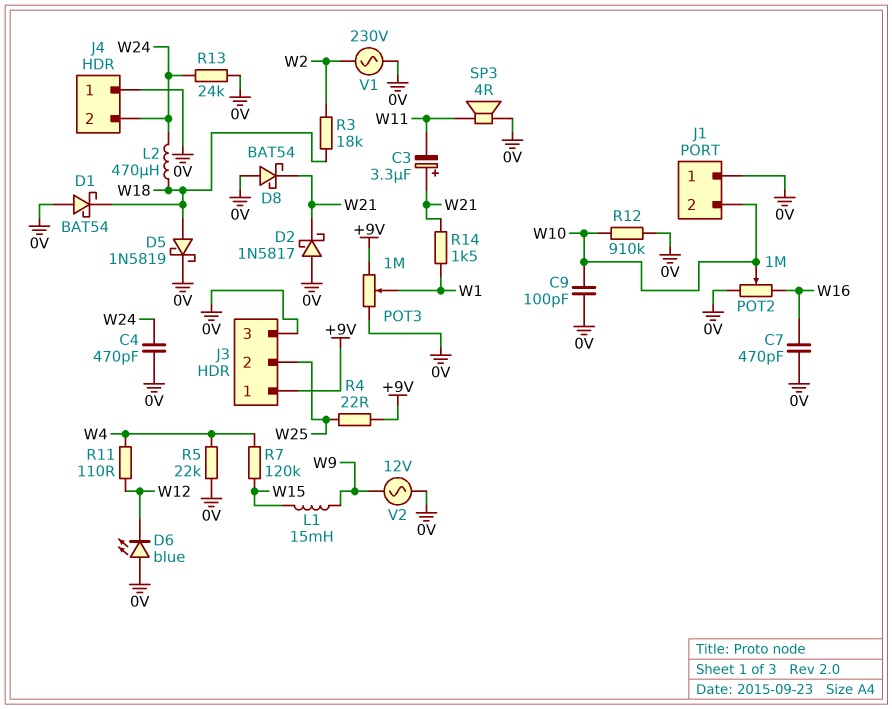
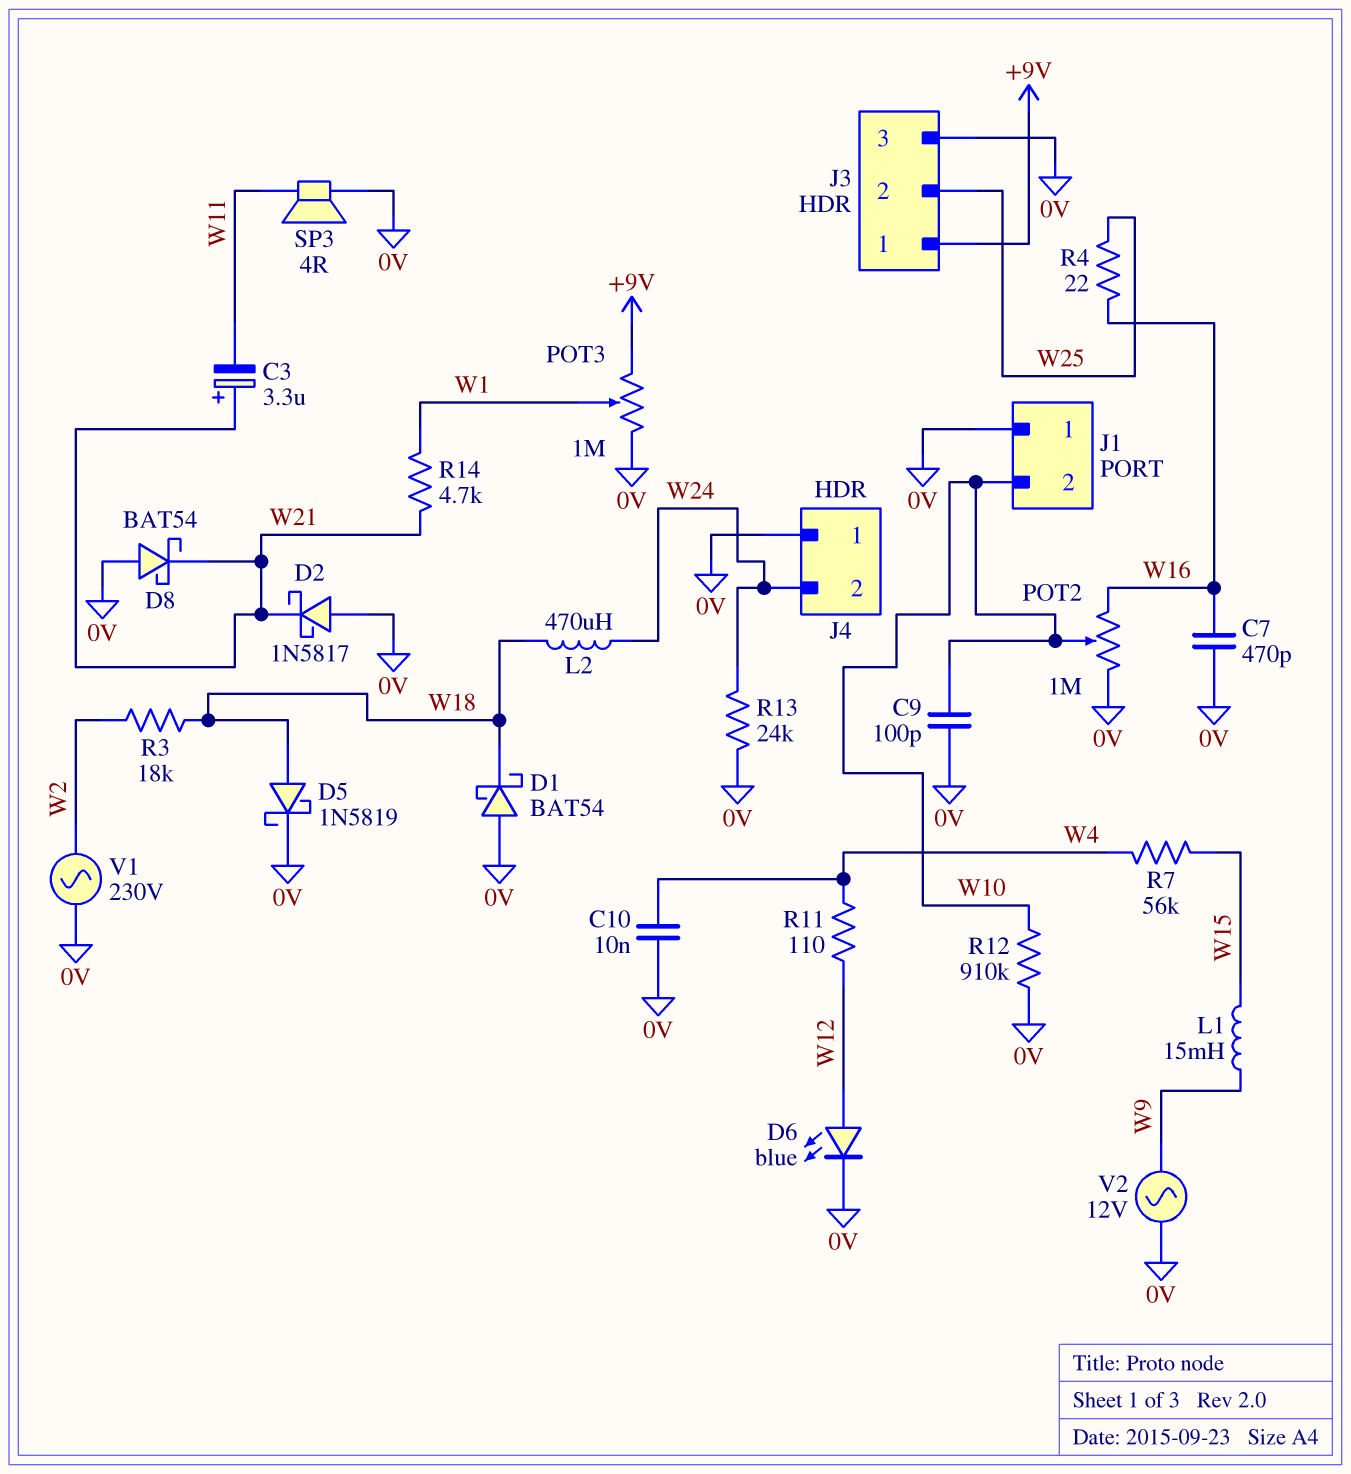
C4: 470pF (0V, W24) -> none
C10: none -> 10nF (0V, W4)
D6: LED blue (A 0V, K W12) -> LED blue (A W12, K 0V)
R4: 22 (+9V, W25) -> 22 (W16, W25)
R5: 22k (0V, W4) -> none
R7: 120k (W4, W15) -> 56k (W4, W15)
R14: 1.5k (W1, W21) -> 4.7k (W1, W21)

